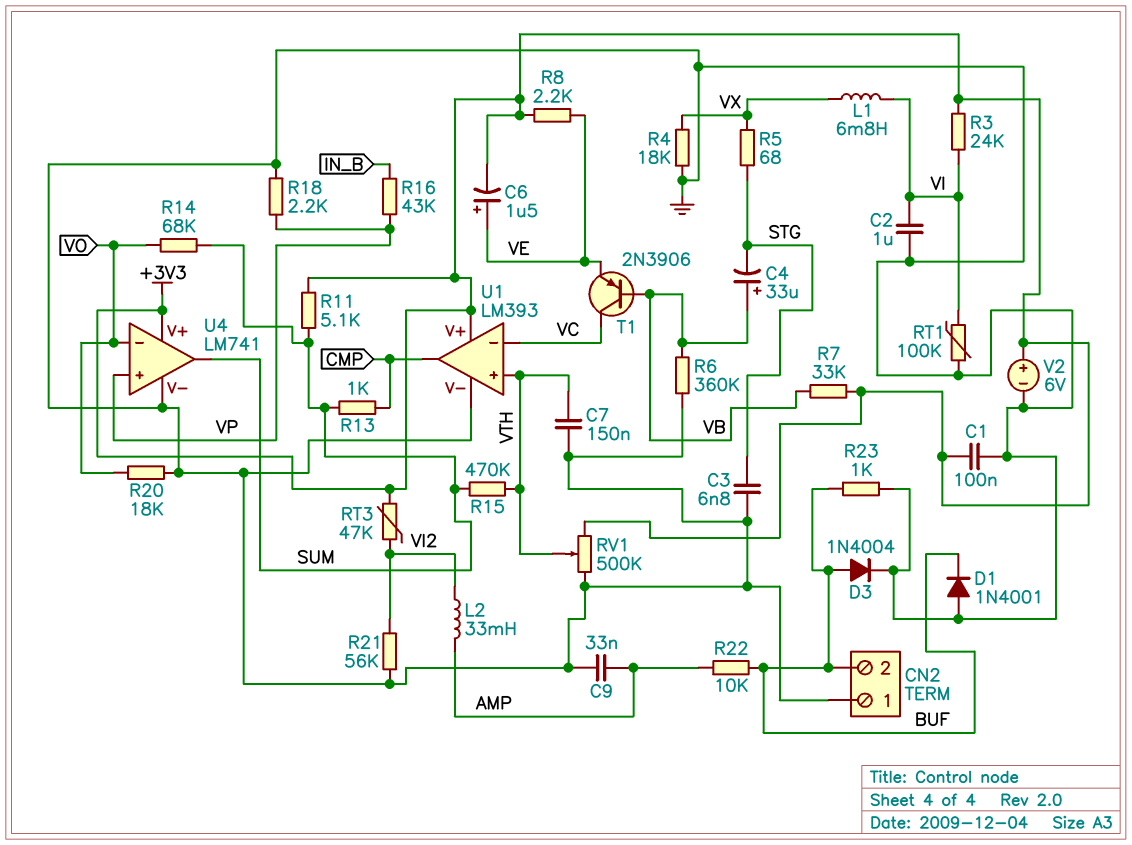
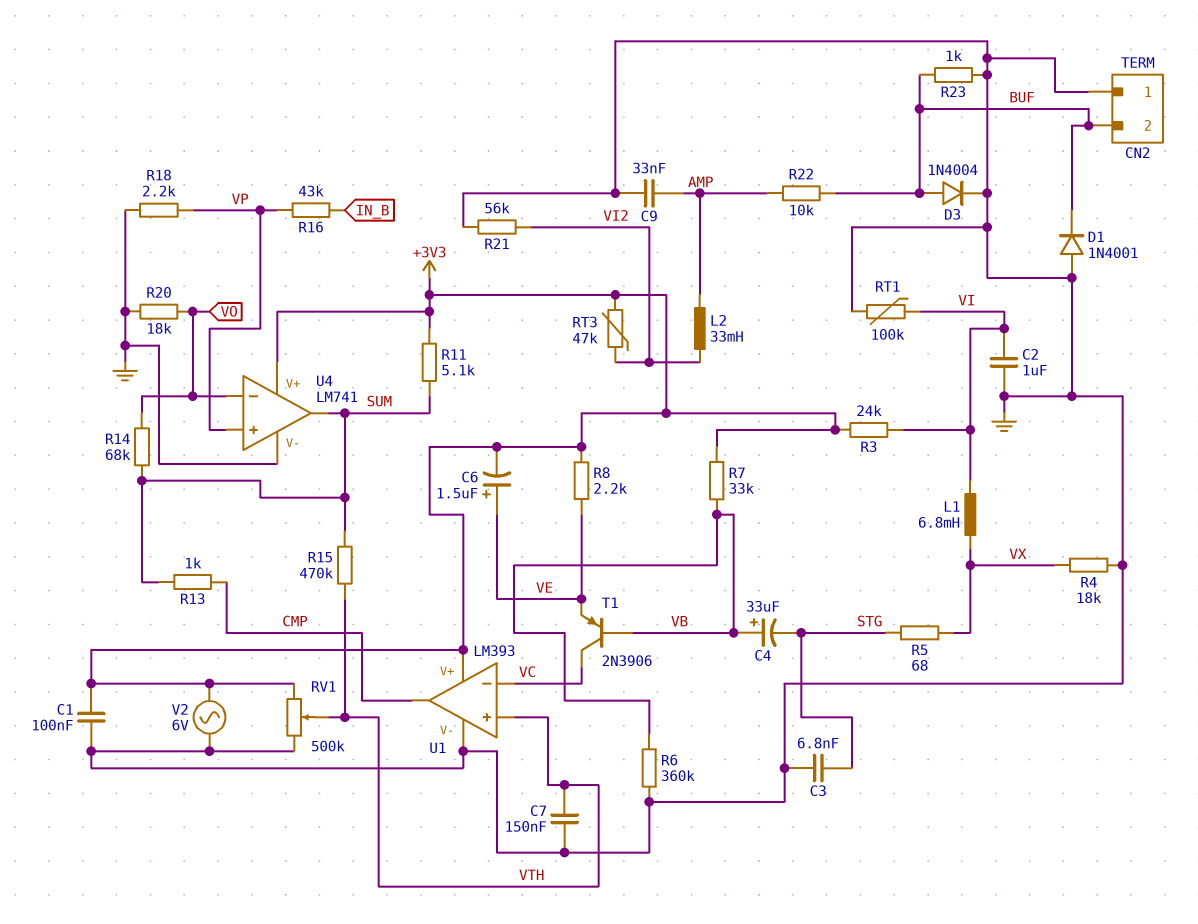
V2: 6V (plus +3V3, minus GND) -> AC 6V (+3V3, GND)

